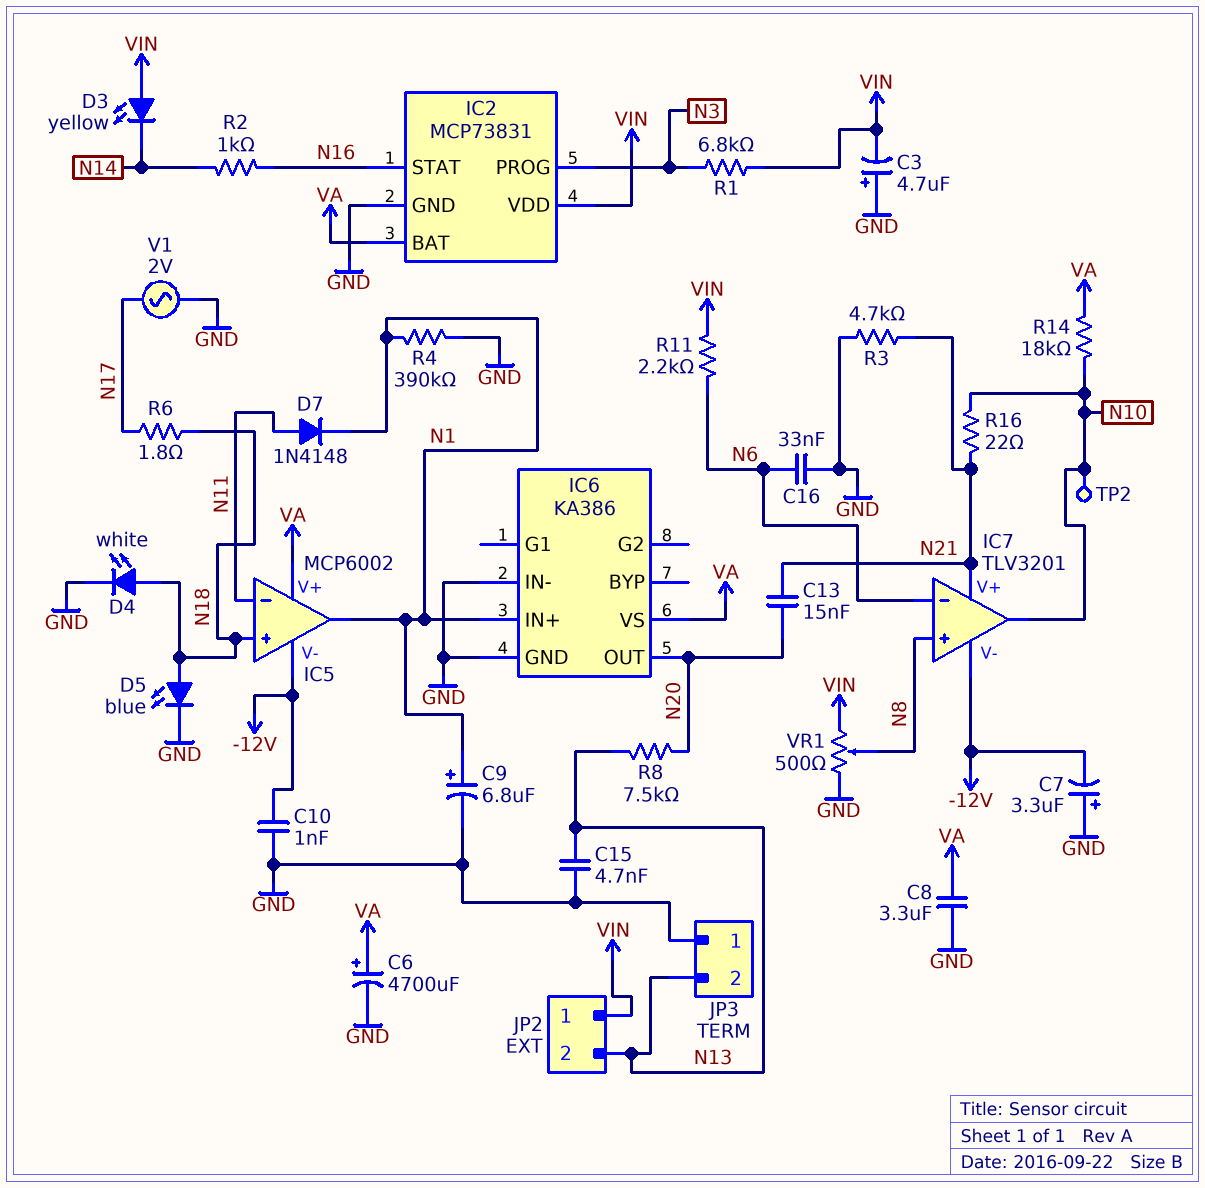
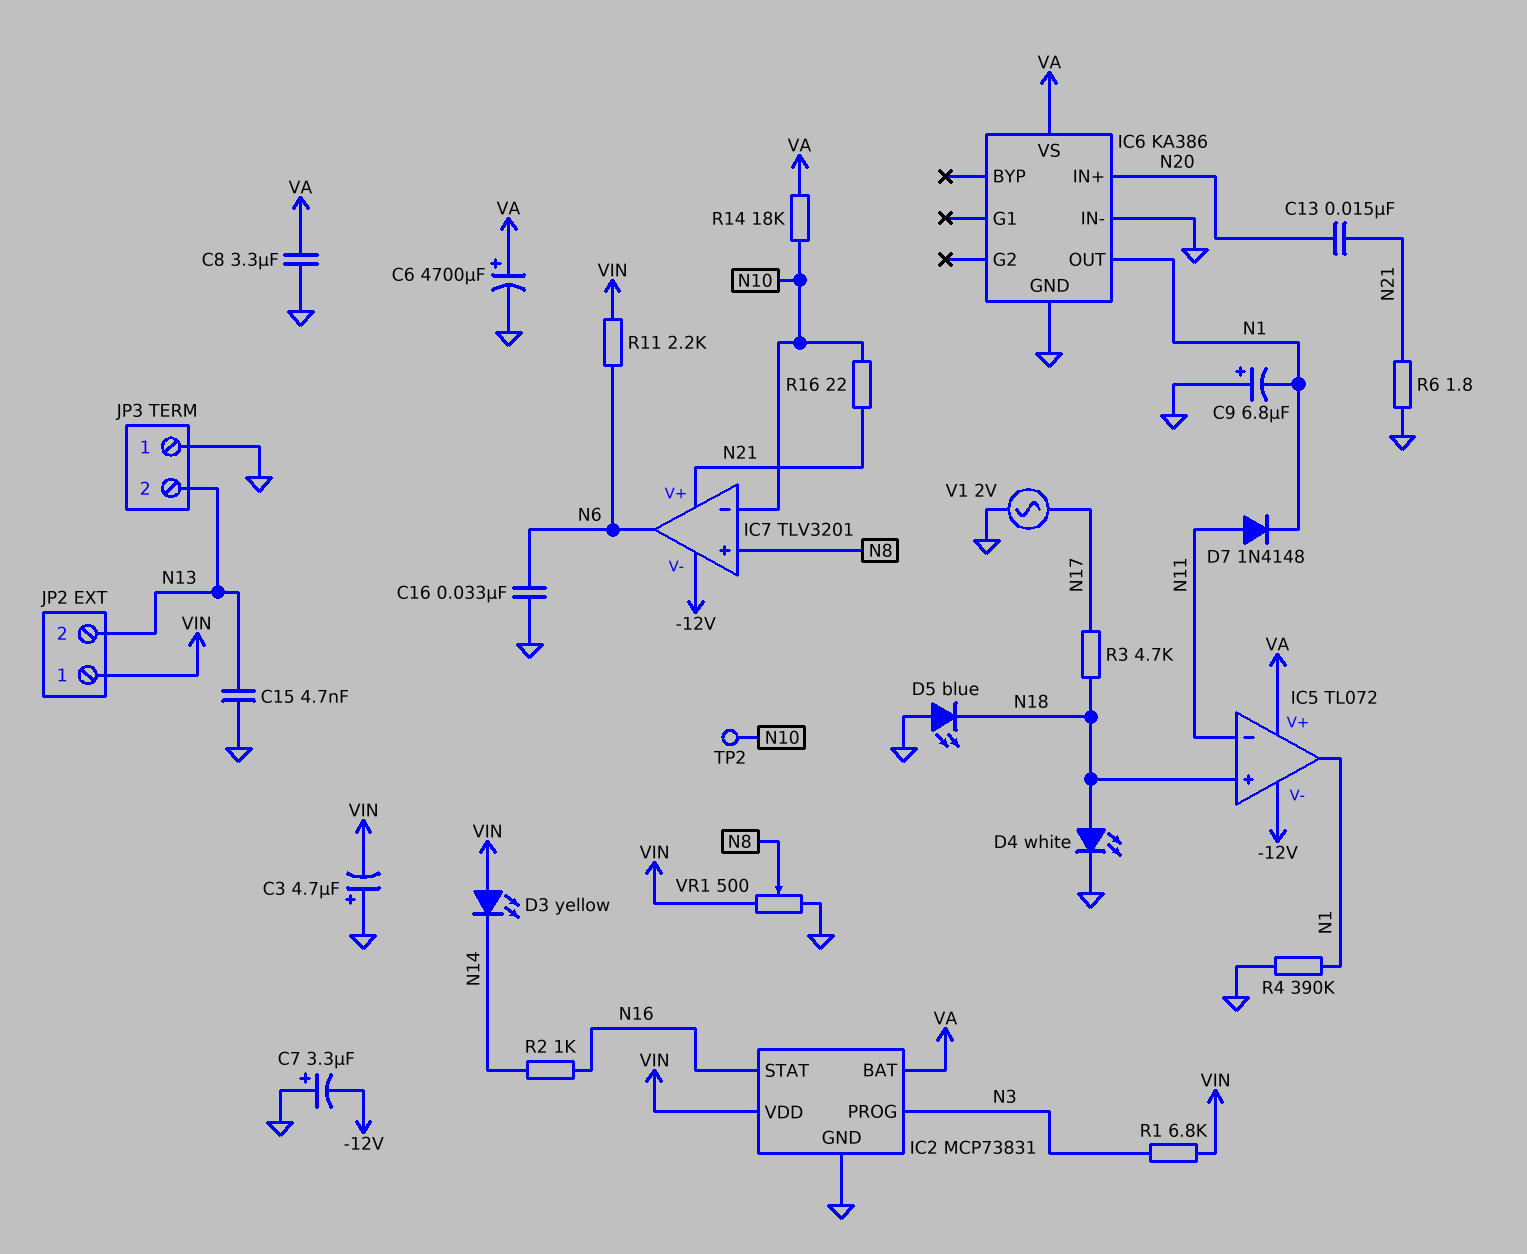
C9: 6.8uF (plus N1, minus GND) -> 6.8uF (plus GND, minus N1)
C10: 1nF (-12V, GND) -> none
D5: LED blue (A N18, K GND) -> LED blue (A GND, K N18)
IC5: MCP6002 -> TL072
IC6 pin IN+: N1 -> N20
IC6 pin OUT: N20 -> N1
IC7 pin in-: N6 -> N10
IC7 pin out: N10 -> N6
R3: 4.7k (GND, N21) -> 4.7k (N17, N18)
R6: 1.8 (N17, N18) -> 1.8 (GND, N21)
R8: 7.5k (N13, N20) -> none

